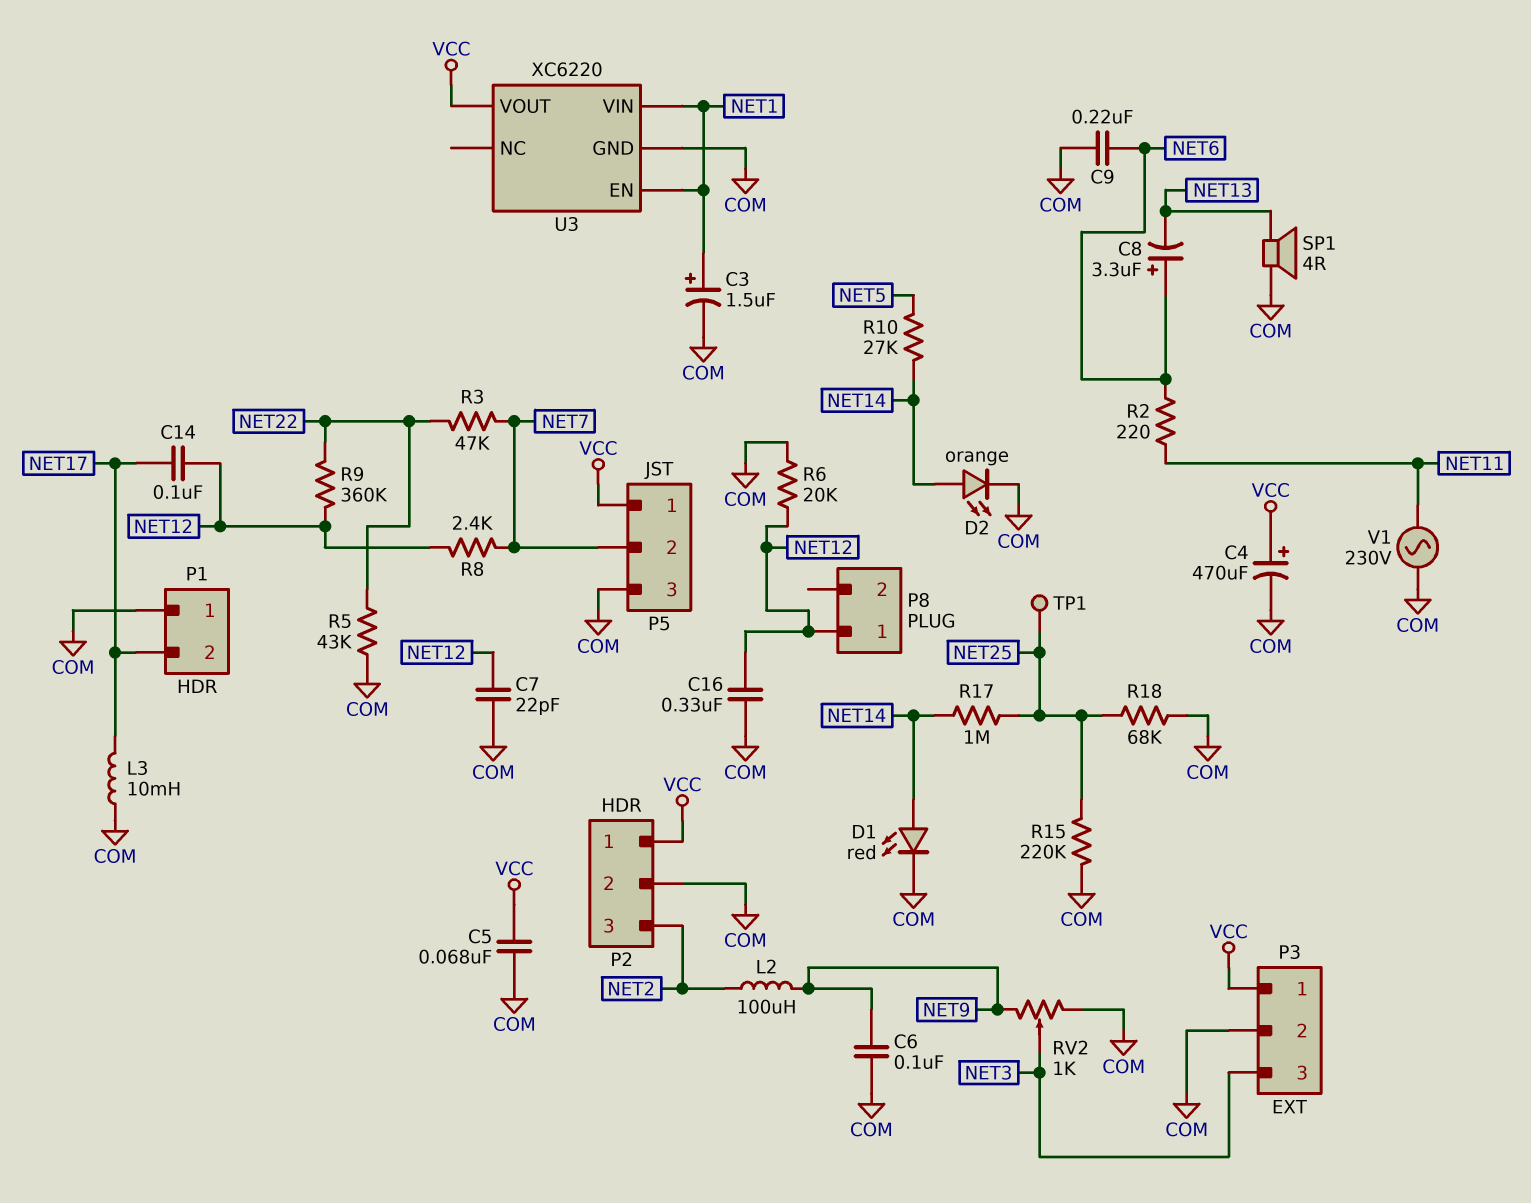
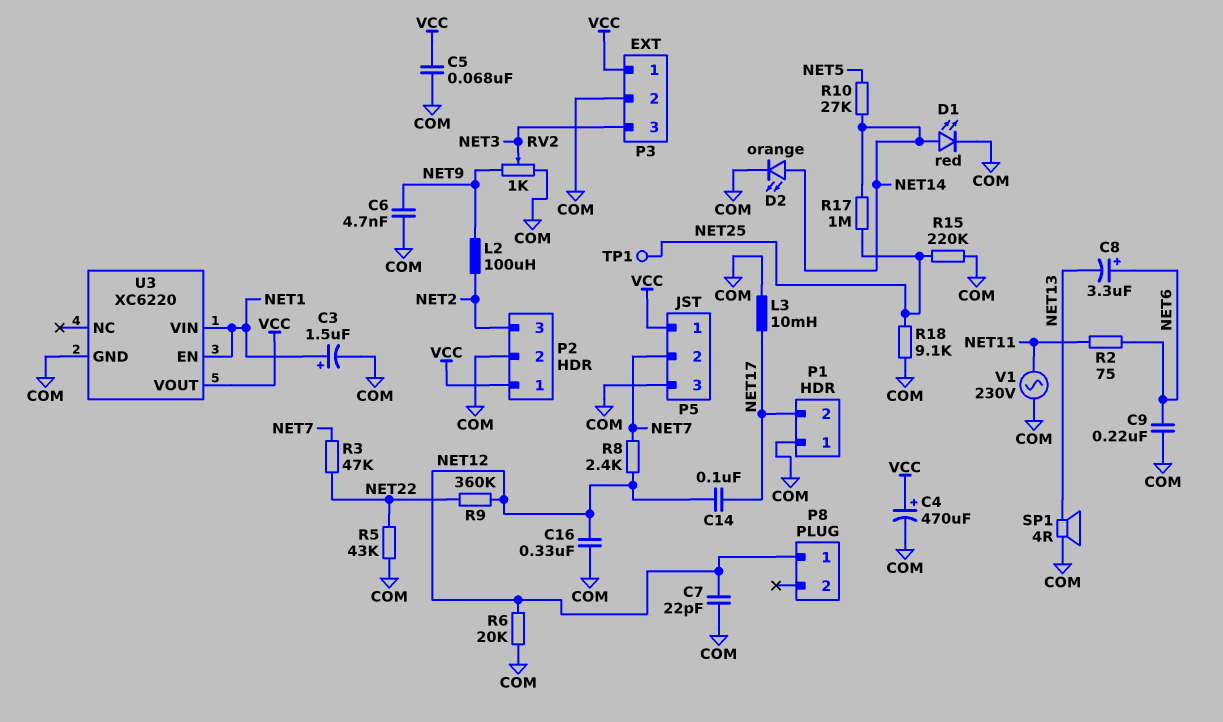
C6: 100nF (COM, NET9) -> 4.7nF (COM, NET9)
R2: 220 (NET6, NET11) -> 75 (NET6, NET11)
R18: 68k (COM, NET25) -> 9.1k (COM, NET25)

